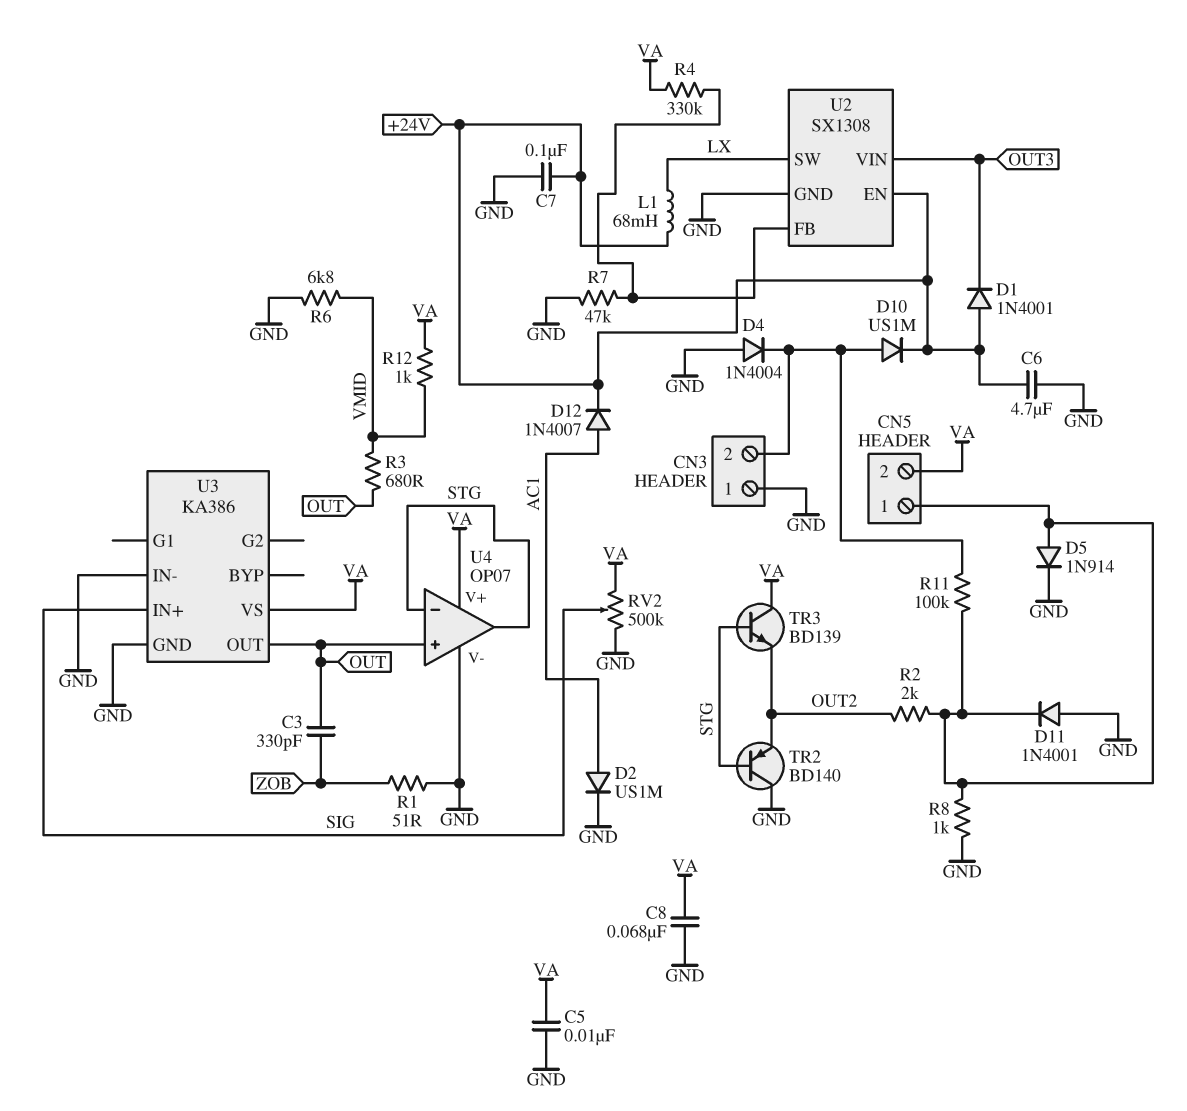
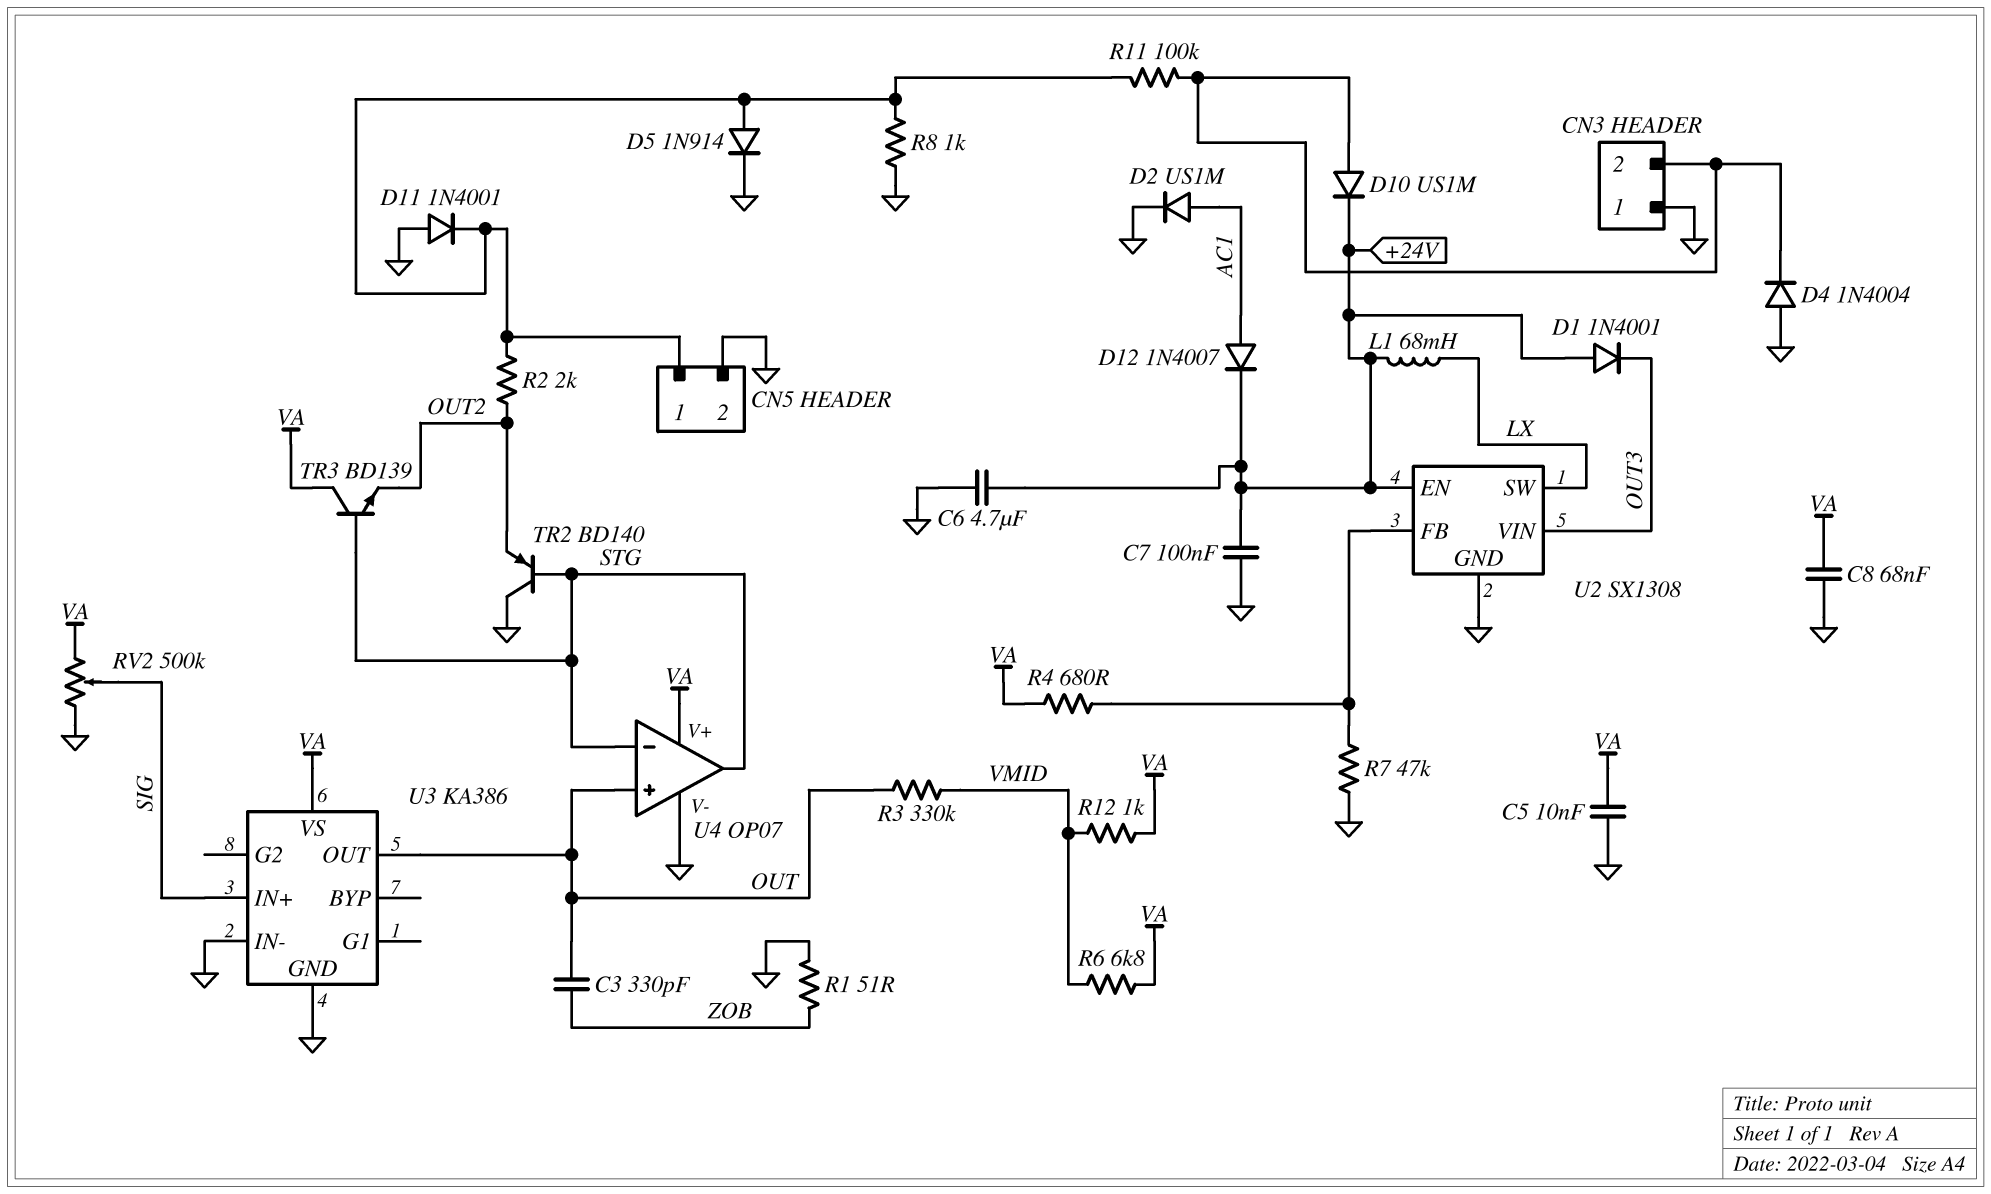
CN5 pin 2: VA -> GND
R3: 680 (OUT, VMID) -> 330k (OUT, VMID)
R4: 330k (U2/FB, VA) -> 680 (U2/FB, VA)
R6: 6.8k (GND, VMID) -> 6.8k (VA, VMID)

